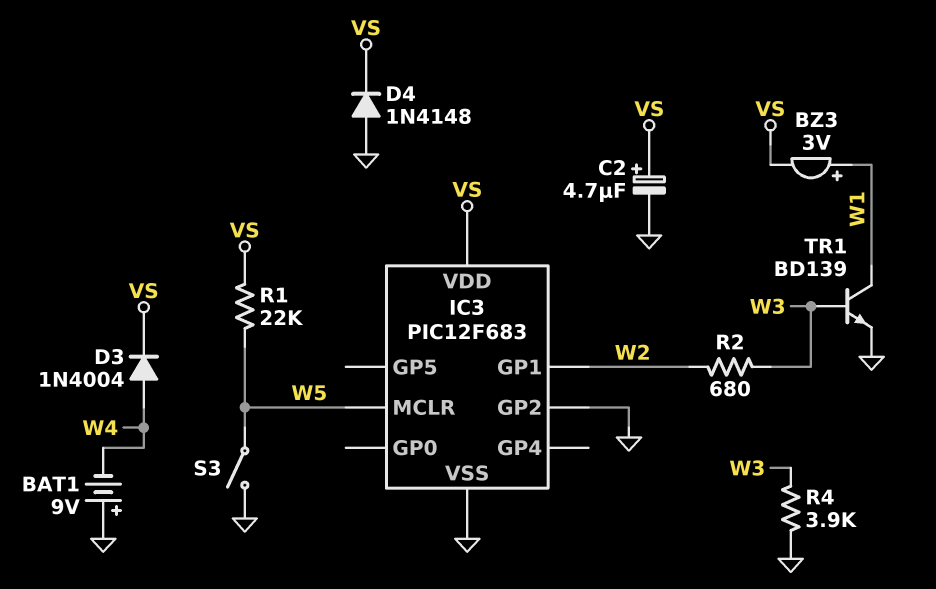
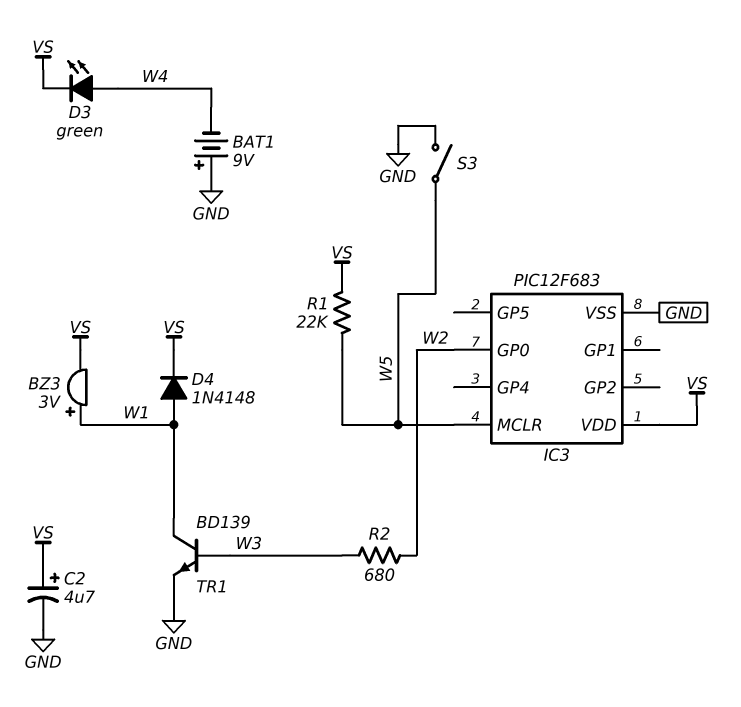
D3: diode 1N4004 (A W4, K VS) -> LED green (A W4, K VS)
D4: diode 1N4148 (A GND, K VS) -> diode 1N4148 (A W1, K VS)
IC3 pin GP0: none -> W2
IC3 pin GP1: W2 -> none
IC3 pin GP2: GND -> none
R4: 3.9k (GND, W3) -> none

